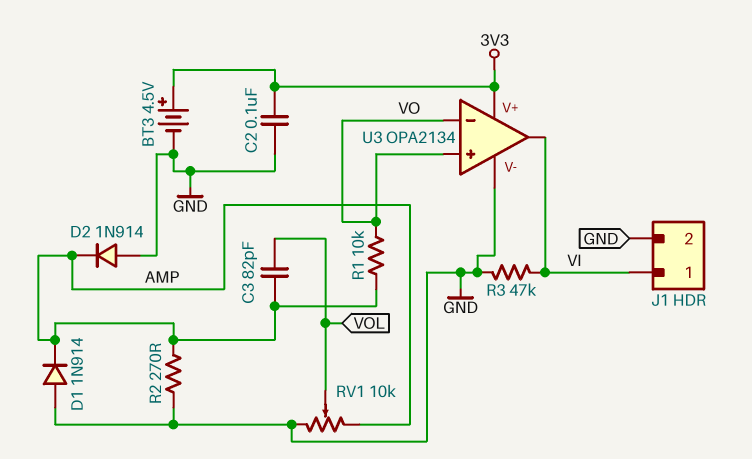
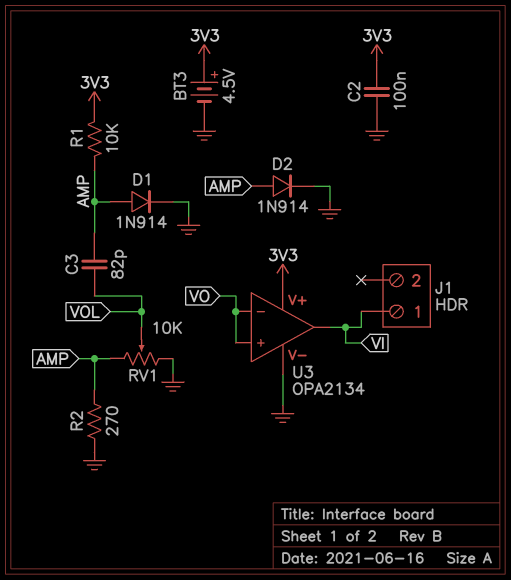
D1: diode 1N914 (A GND, K AMP) -> diode 1N914 (A AMP, K GND)
D2: diode 1N914 (A GND, K AMP) -> diode 1N914 (A AMP, K GND)
J1 pin 2: GND -> none
R1: 10k (AMP, VO) -> 10k (3V3, AMP)
R3: 47k (GND, VI) -> none

